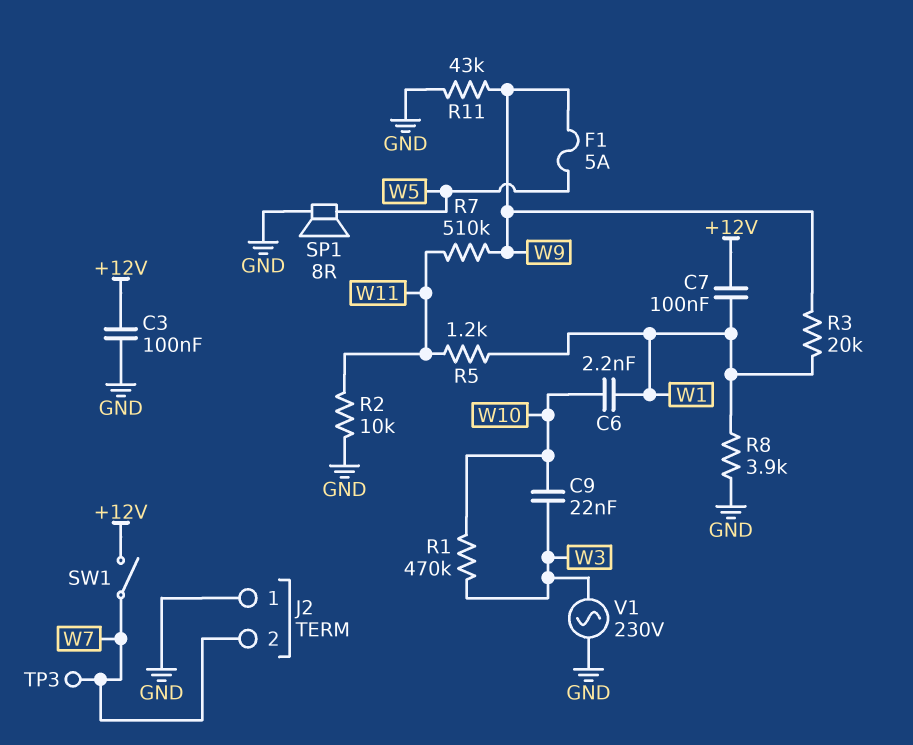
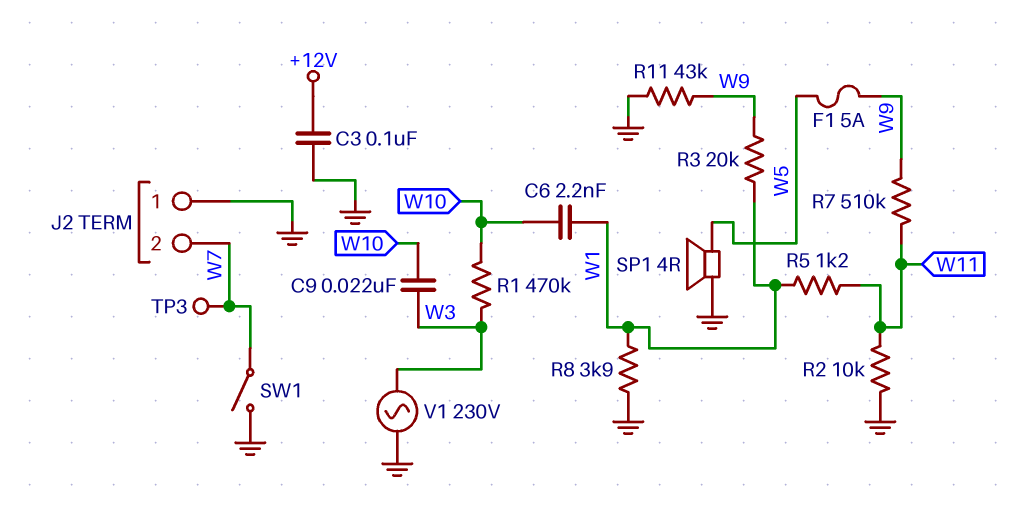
C7: 100nF (+12V, W1) -> none
SP1: speaker 8R (GND, W5) -> speaker 4R (GND, W5)
SW1: switch (+12V, W7) -> switch (GND, W7)

